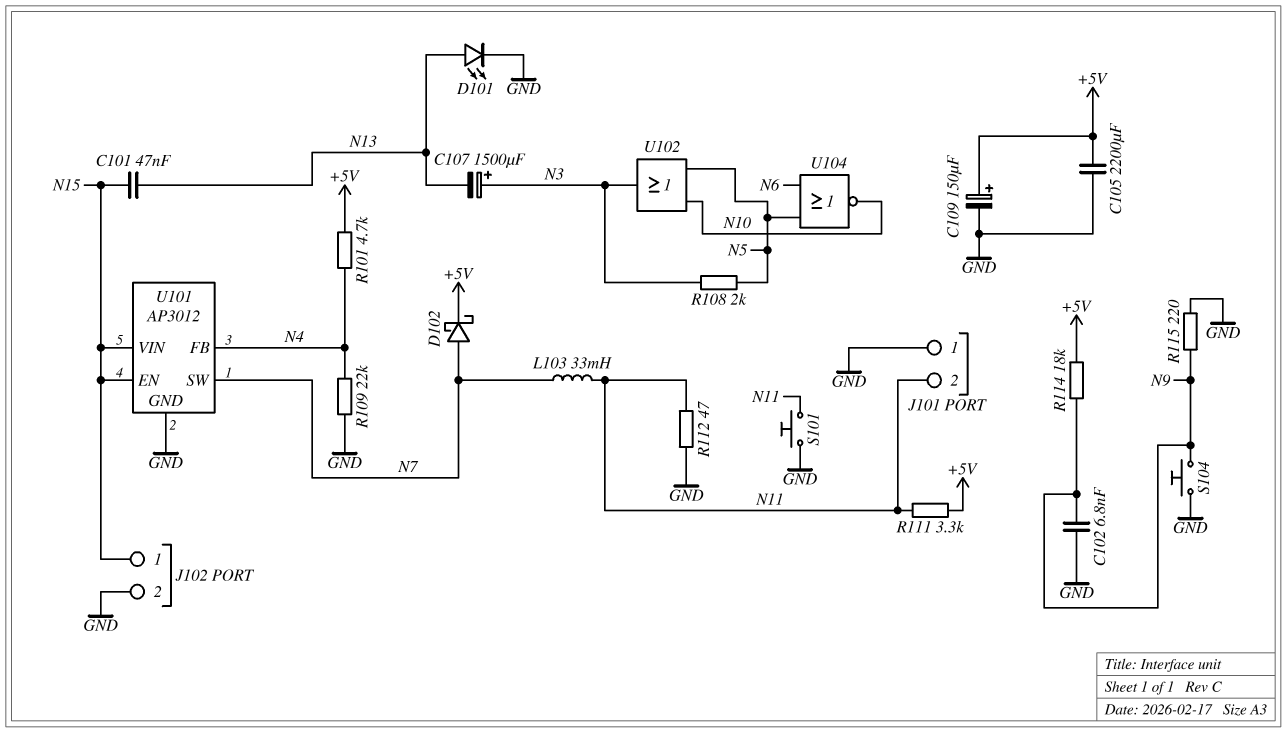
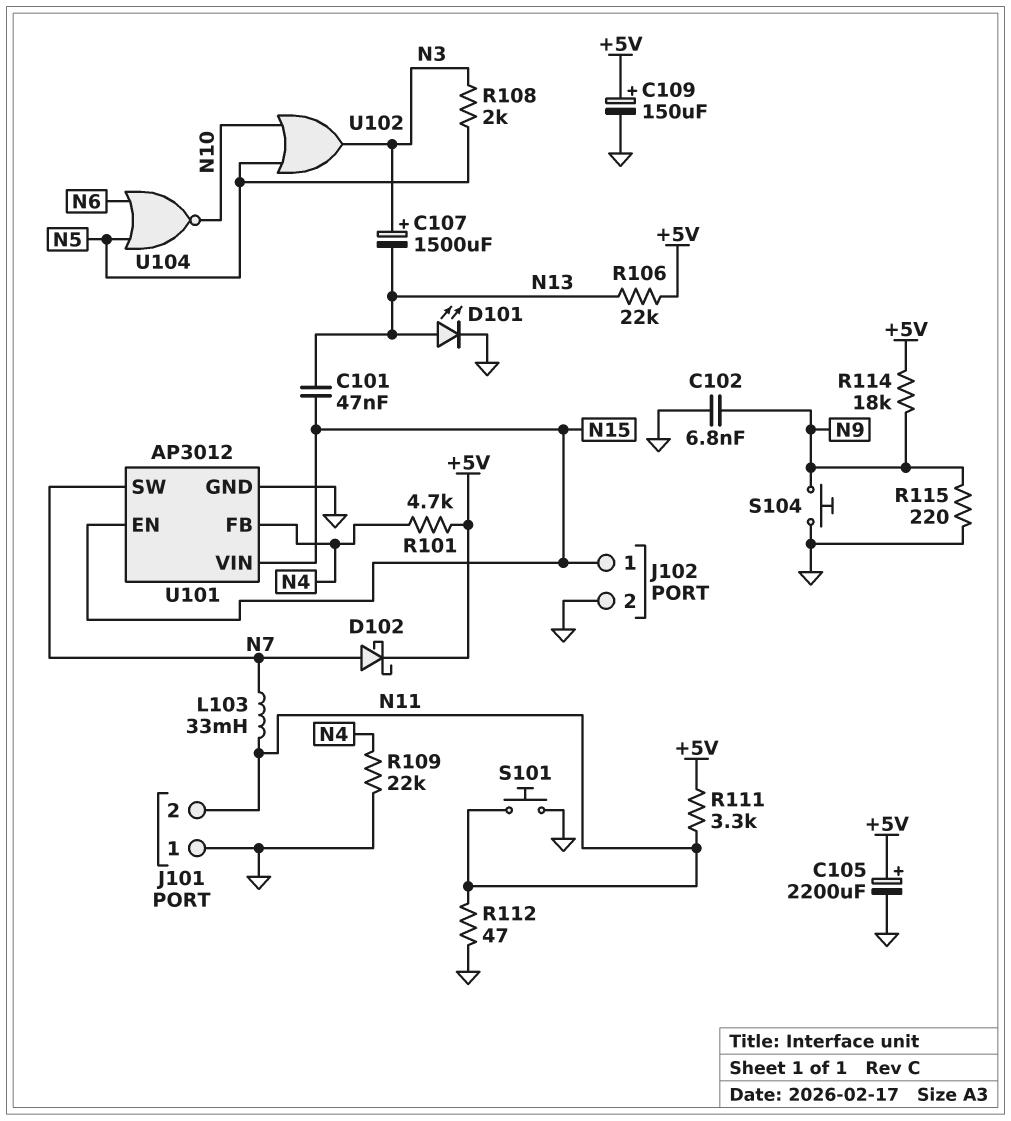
C105: 2200uF (+5V, GND) -> 2200uF (plus +5V, minus GND)
R106: none -> 22k (+5V, N13)

